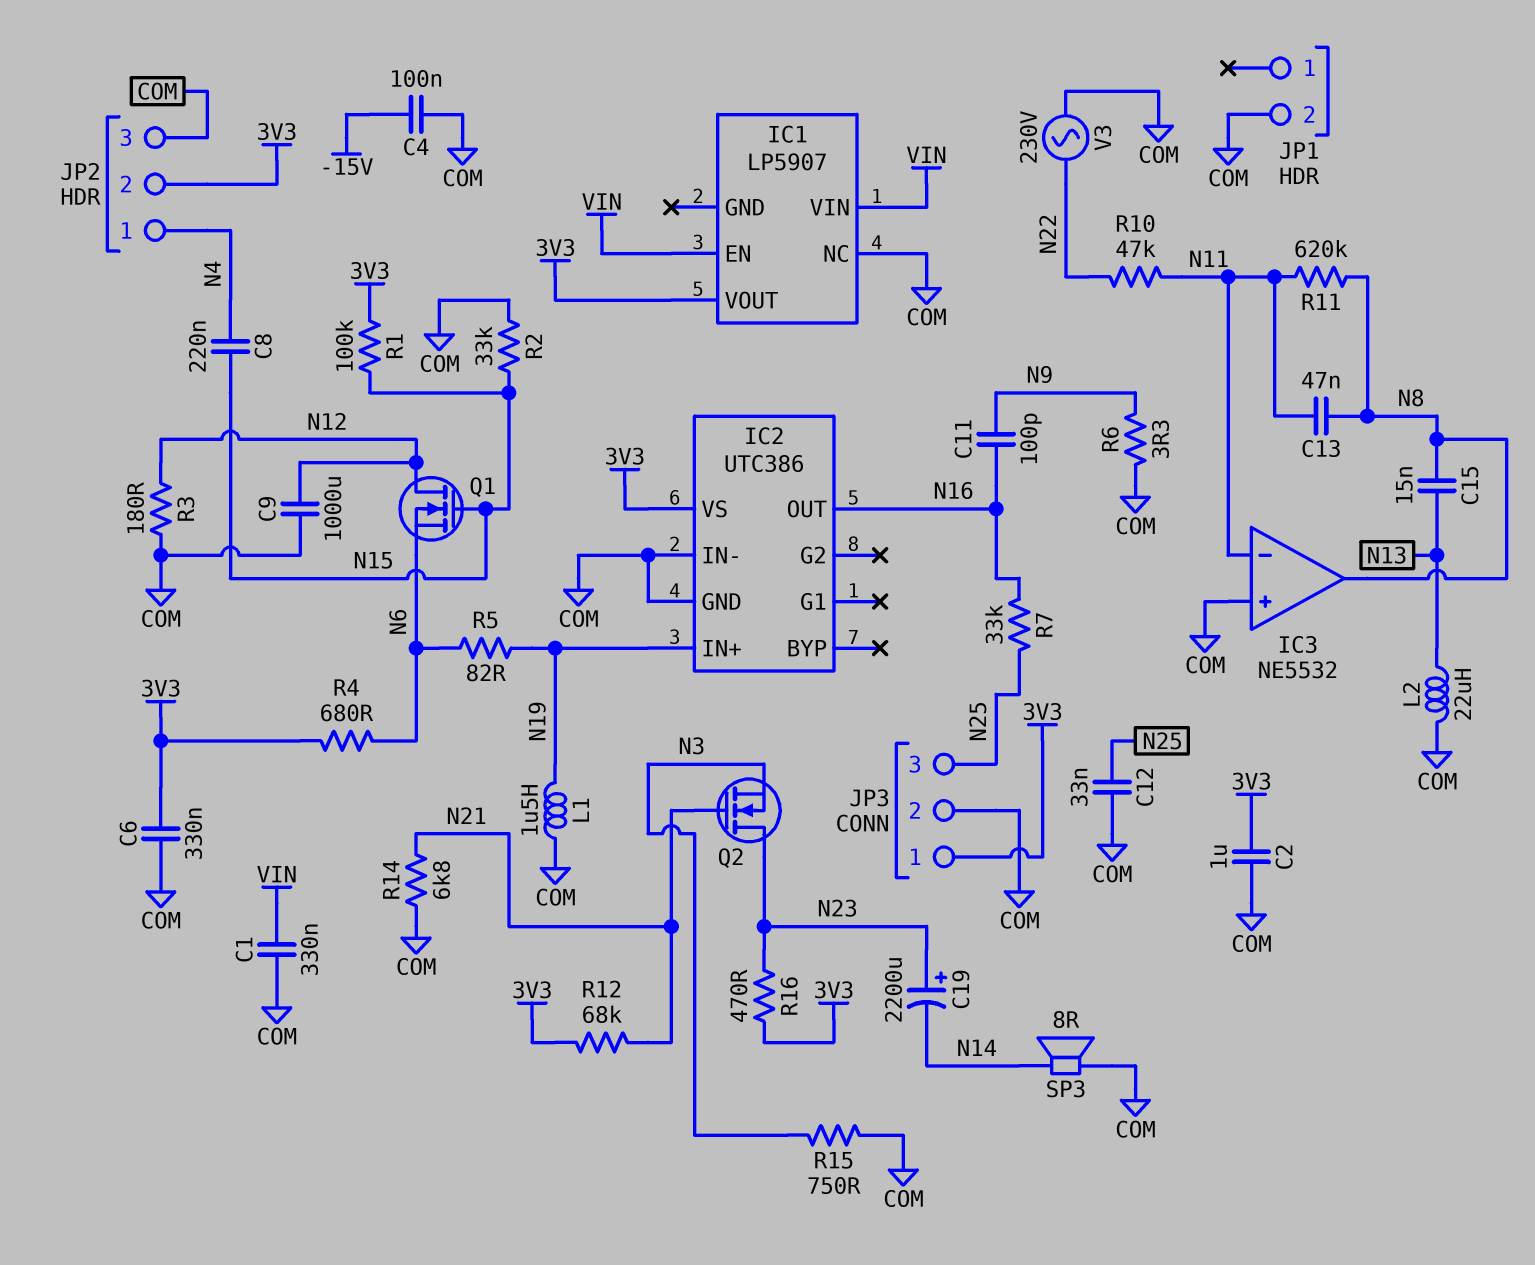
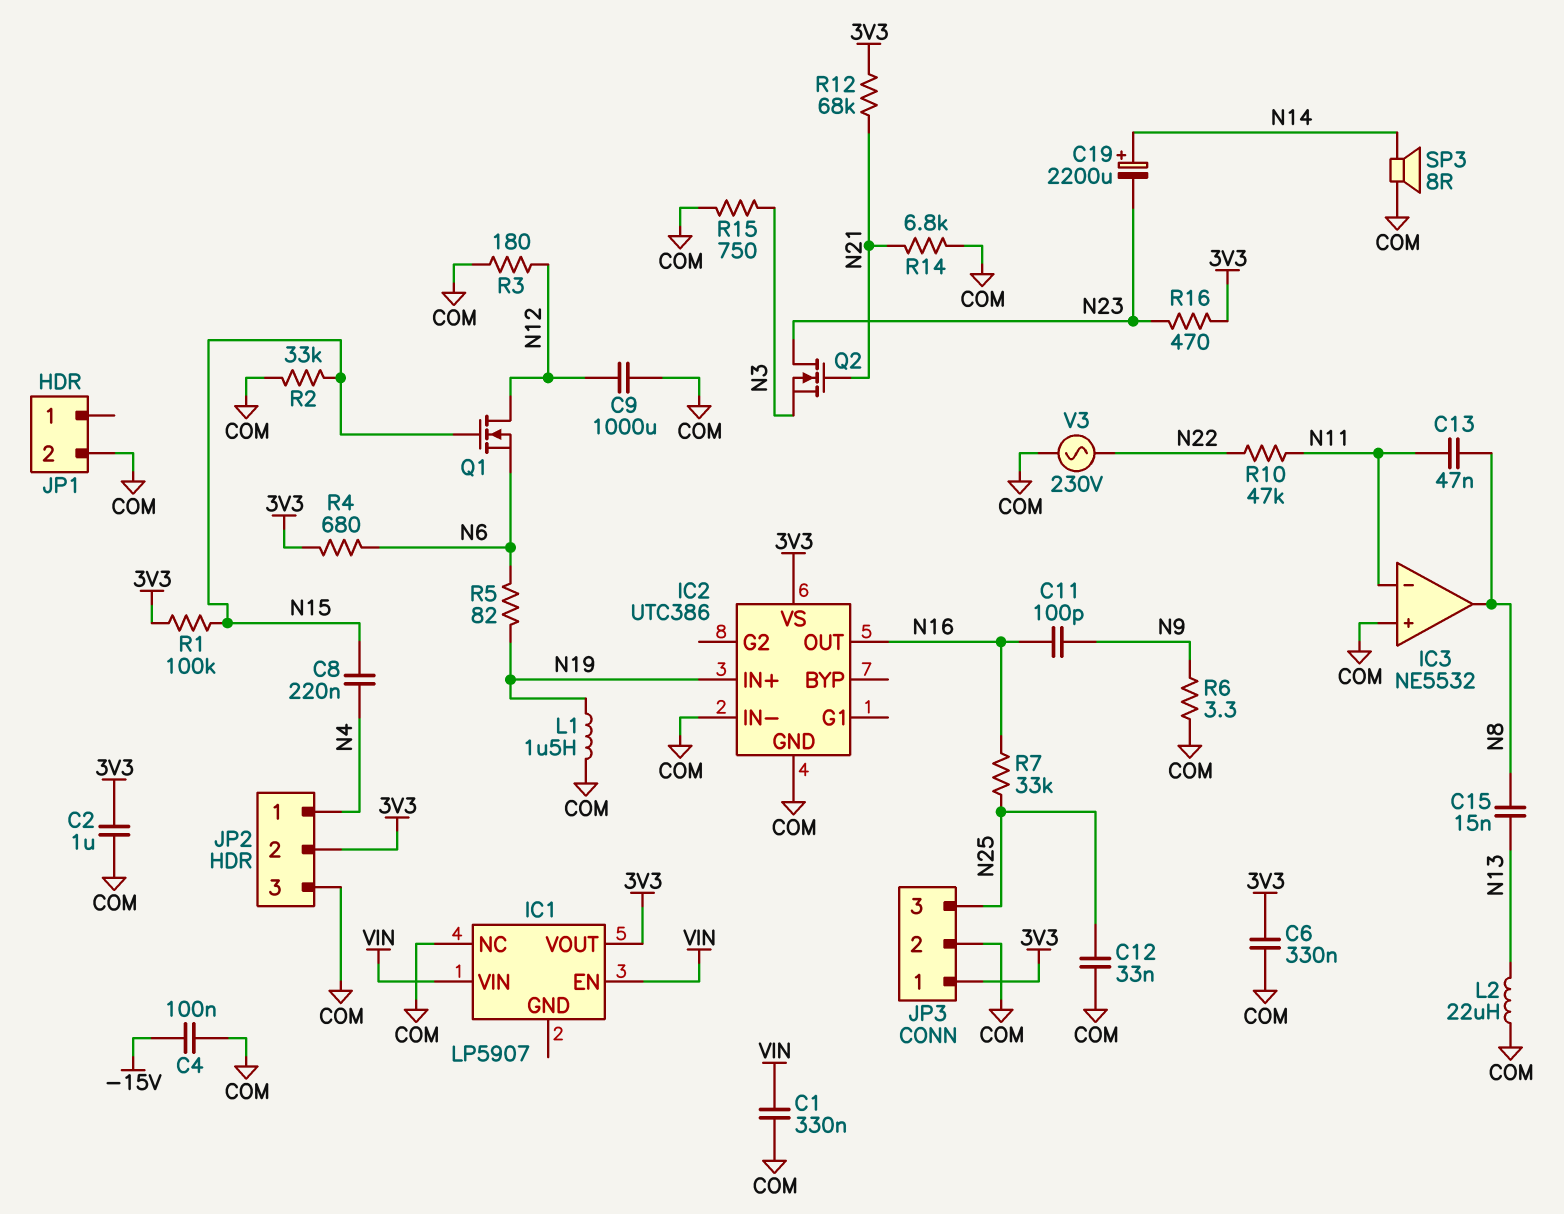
C19: 2200uF (plus N23, minus N14) -> 2200uF (plus N14, minus N23)
R11: 620k (N8, N11) -> none

